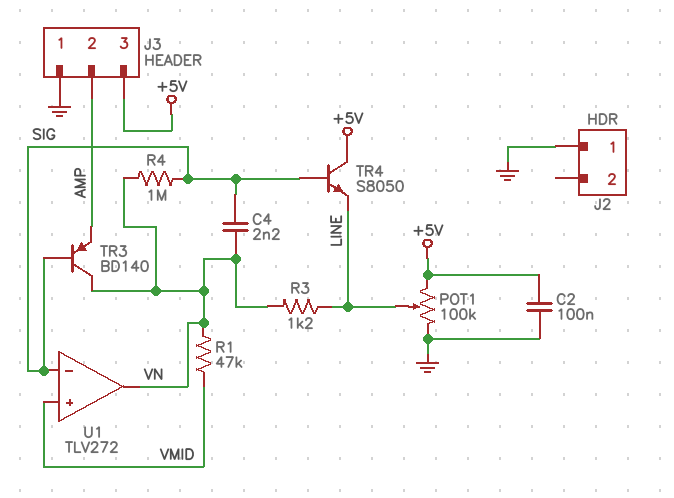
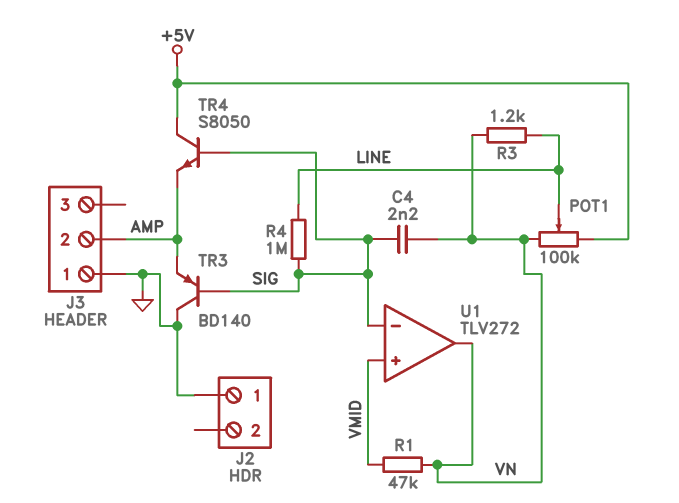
C2: 100nF (+5V, GND) -> none
J3 pin 3: +5V -> none
POT1: 100k (+5V, GND, wiper LINE) -> 100k (+5V, VN, wiper LINE)
R4: 1M (SIG, VN) -> 1M (LINE, SIG)
TR3: PNP BD140 (B SIG, C VN, E AMP) -> PNP BD140 (B SIG, C GND, E AMP)
TR4: NPN S8050 (B SIG, C +5V, E LINE) -> NPN S8050 (B SIG, C +5V, E AMP)

